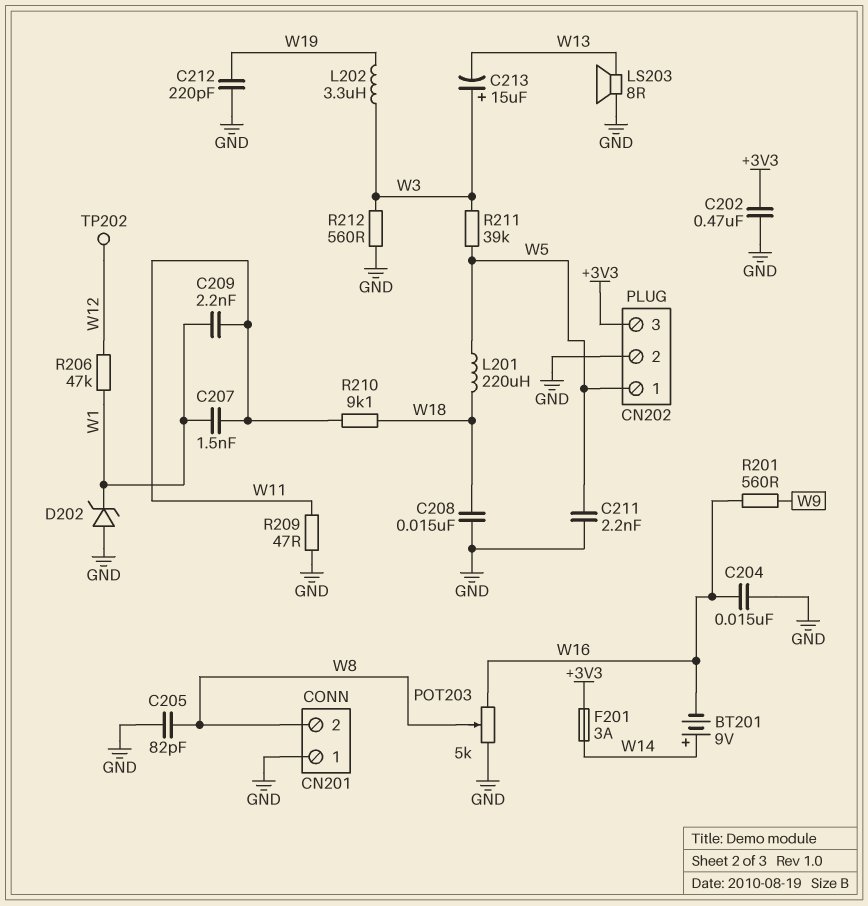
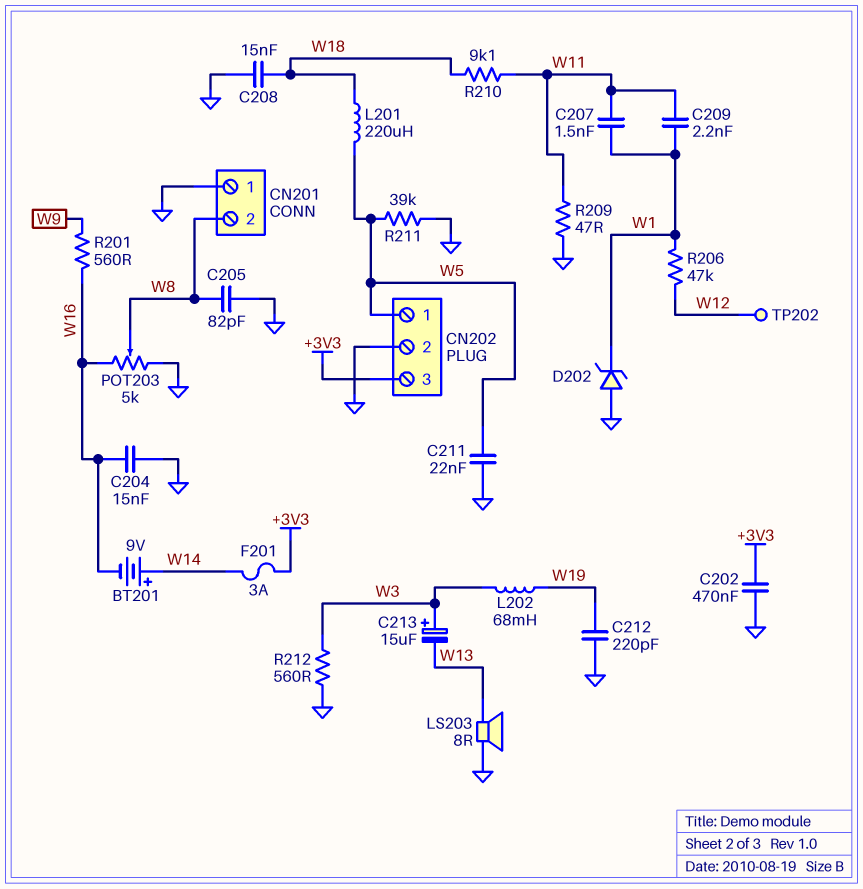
C211: 2.2nF (GND, W5) -> 22nF (GND, W5)
L202: 3.3uH (W3, W19) -> 68mH (W3, W19)
R211: 39k (W3, W5) -> 39k (GND, W5)

